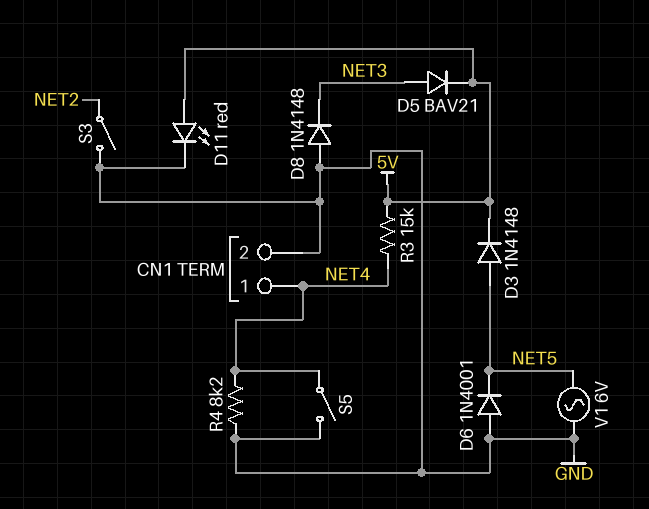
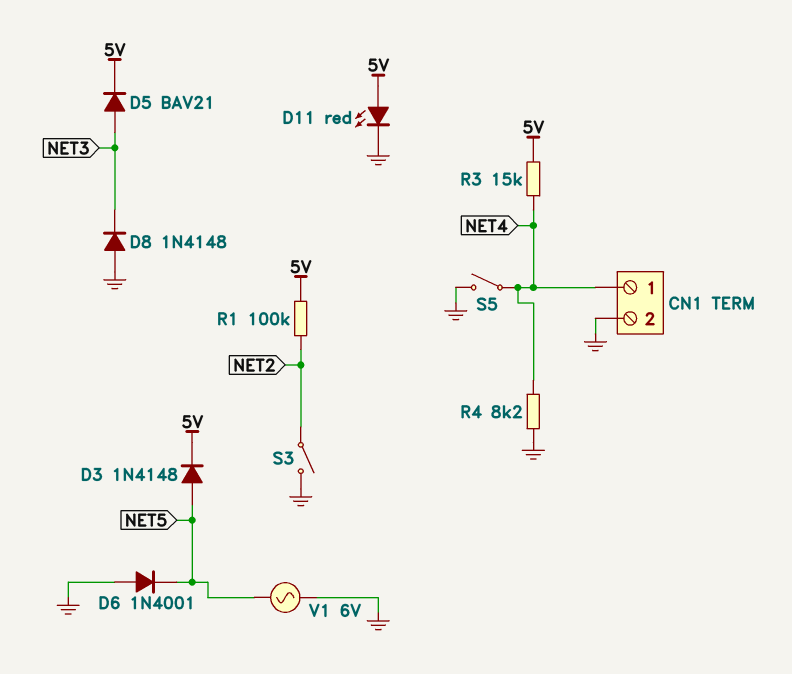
R1: none -> 100k (5V, NET2)

